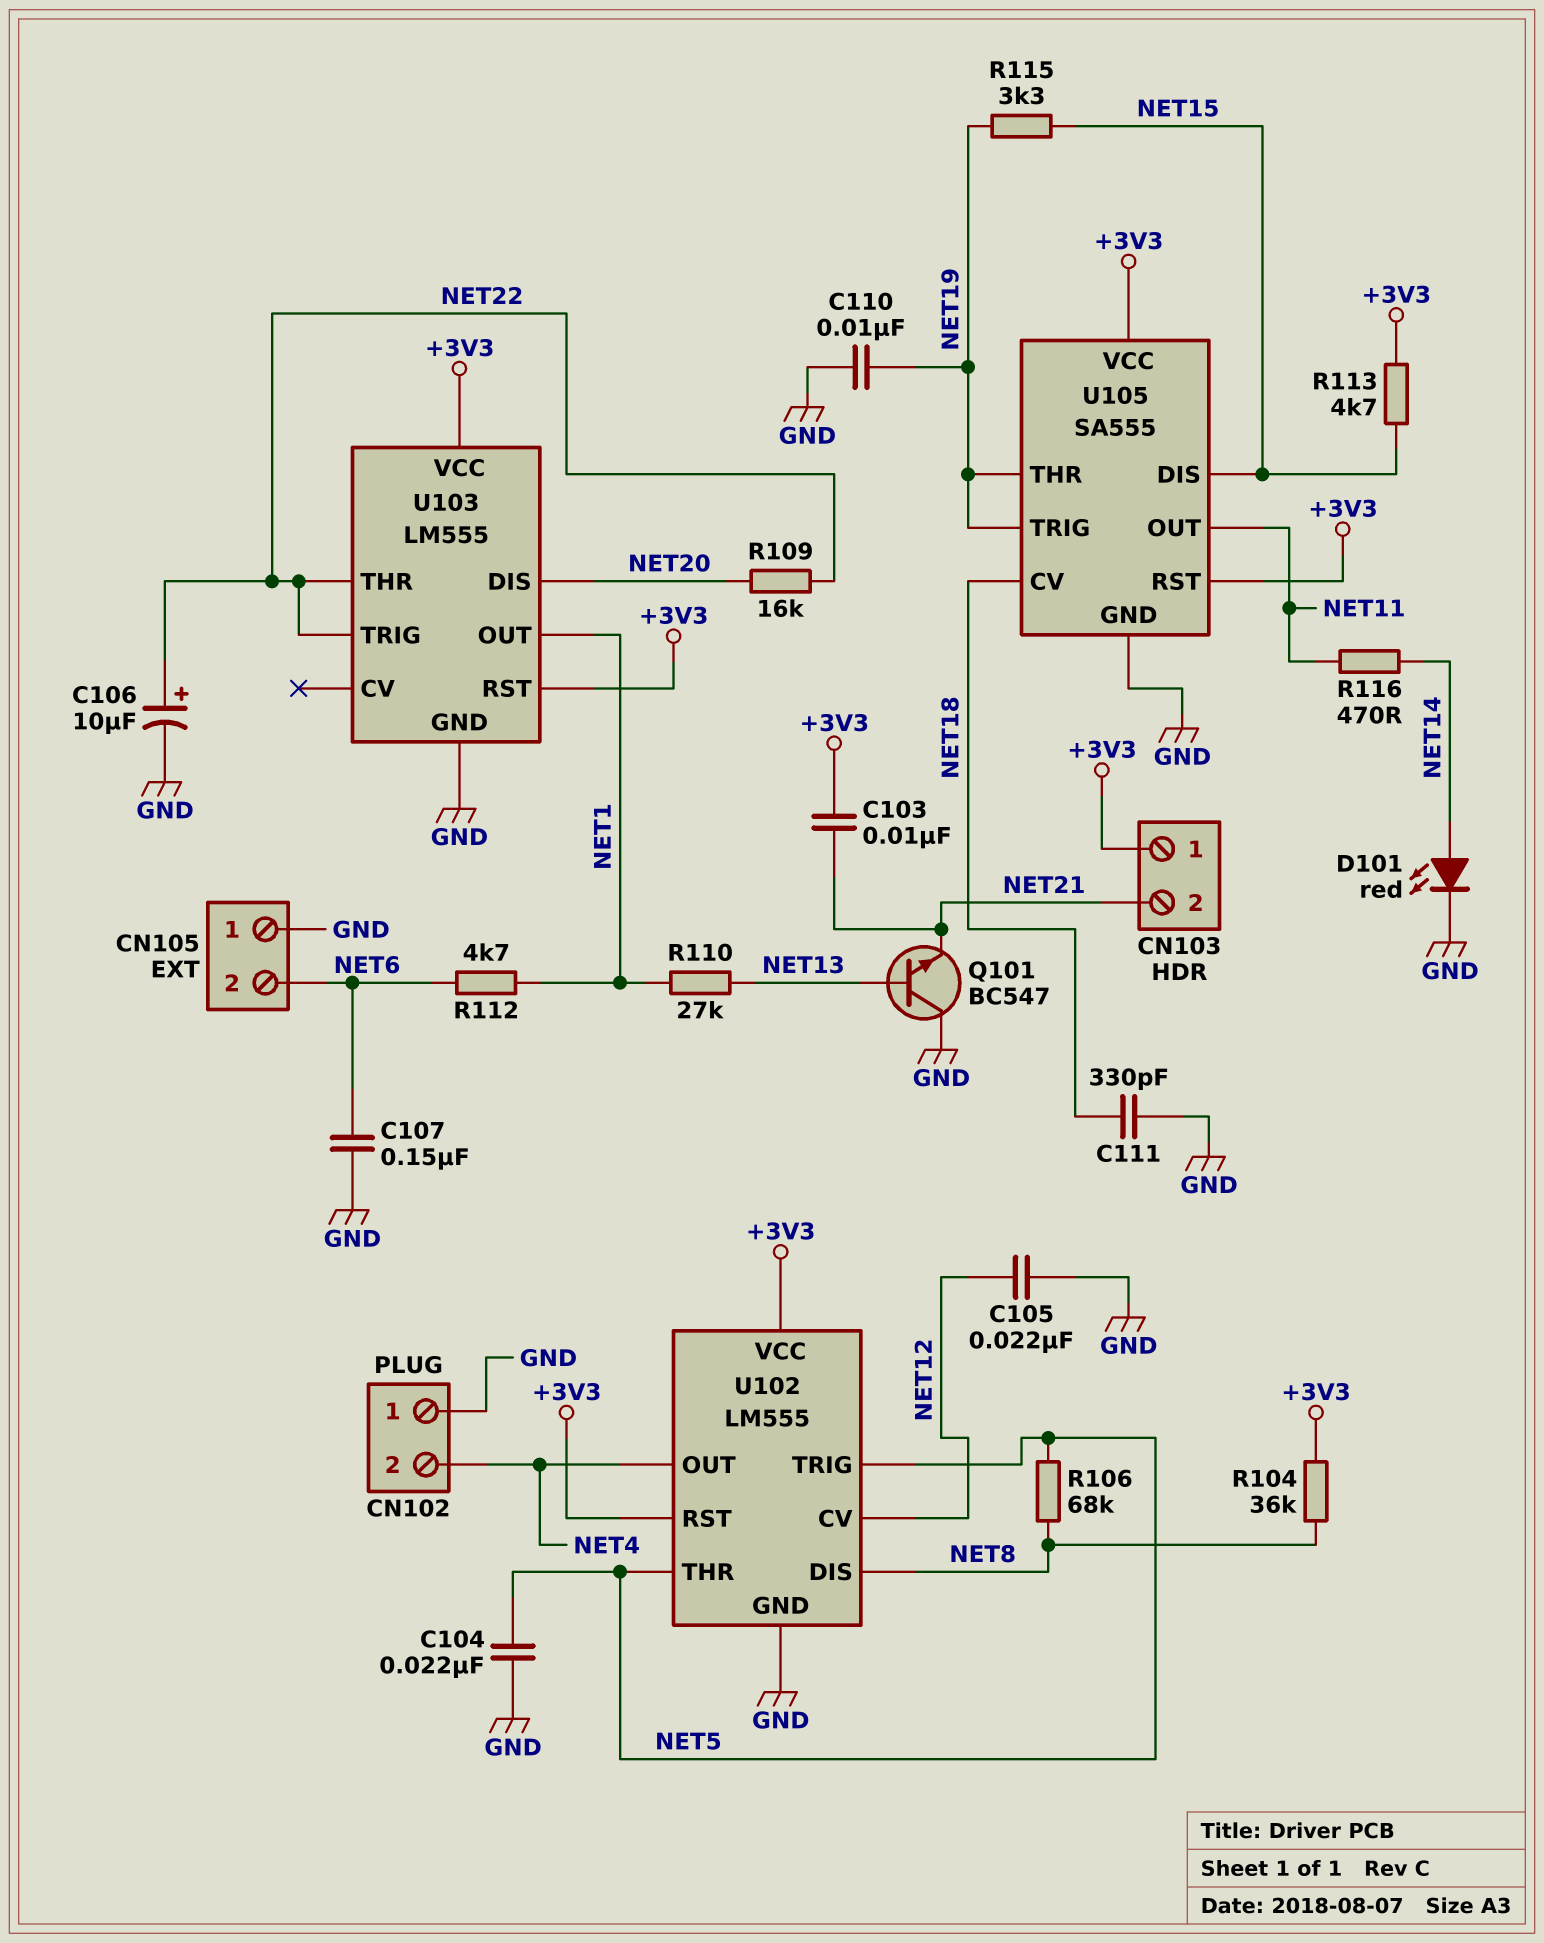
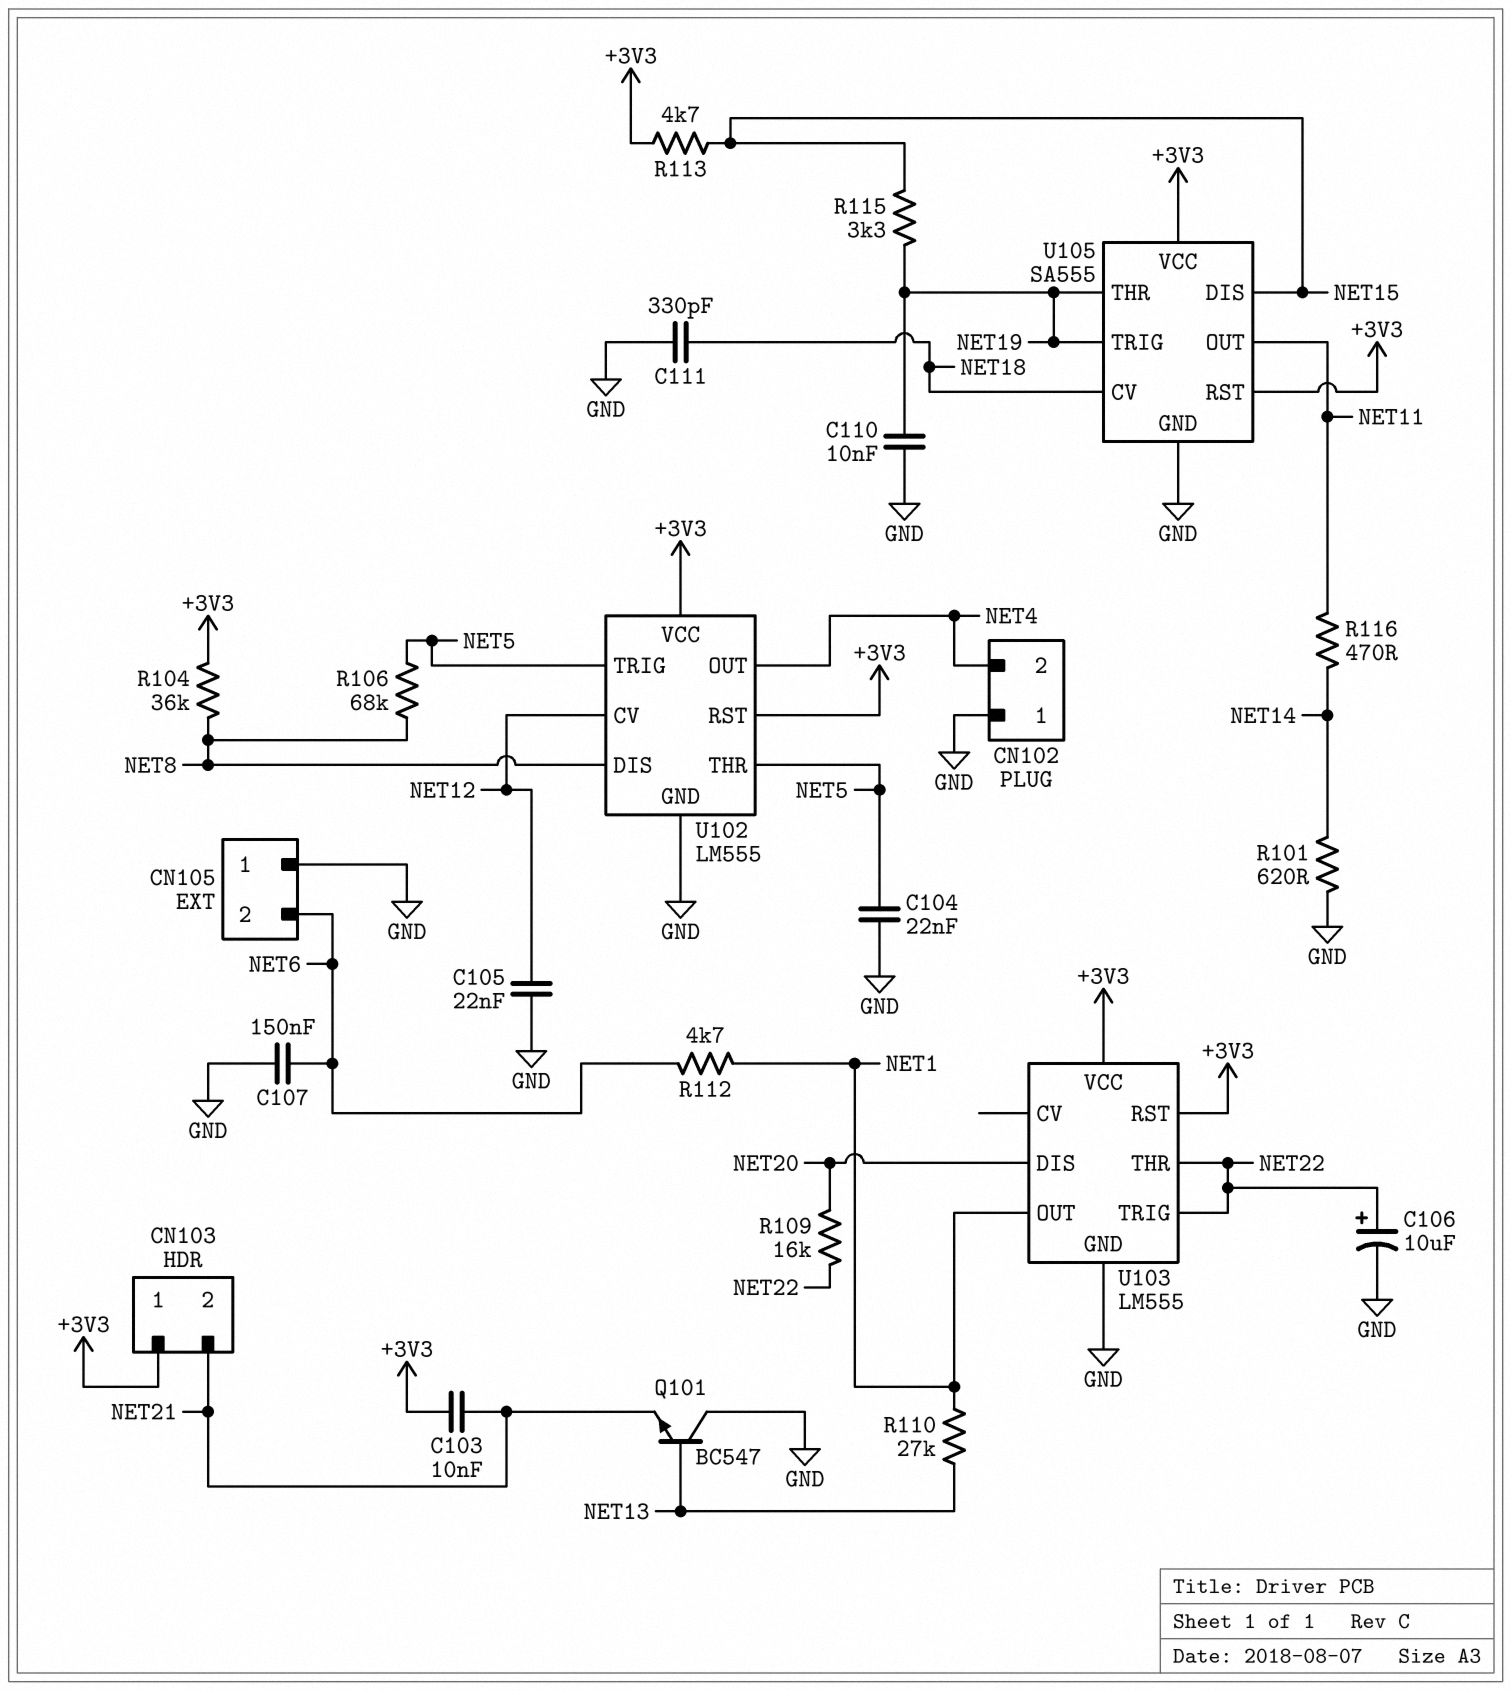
D101: LED red (A NET14, K GND) -> none
R101: none -> 620 (GND, NET14)

